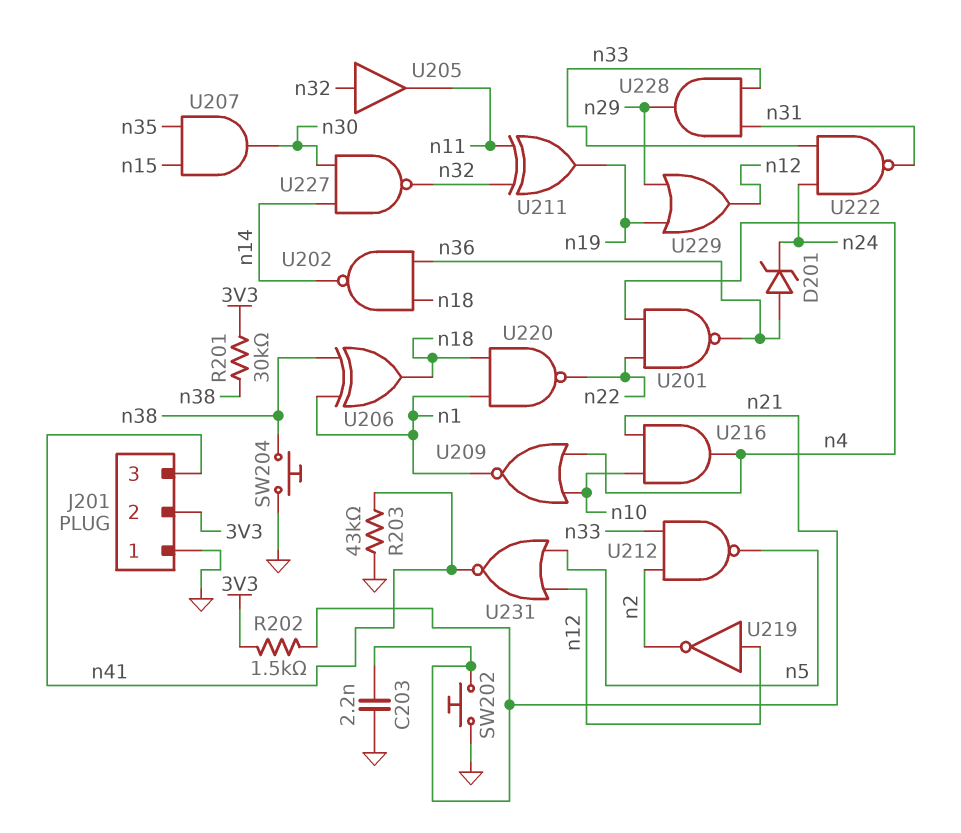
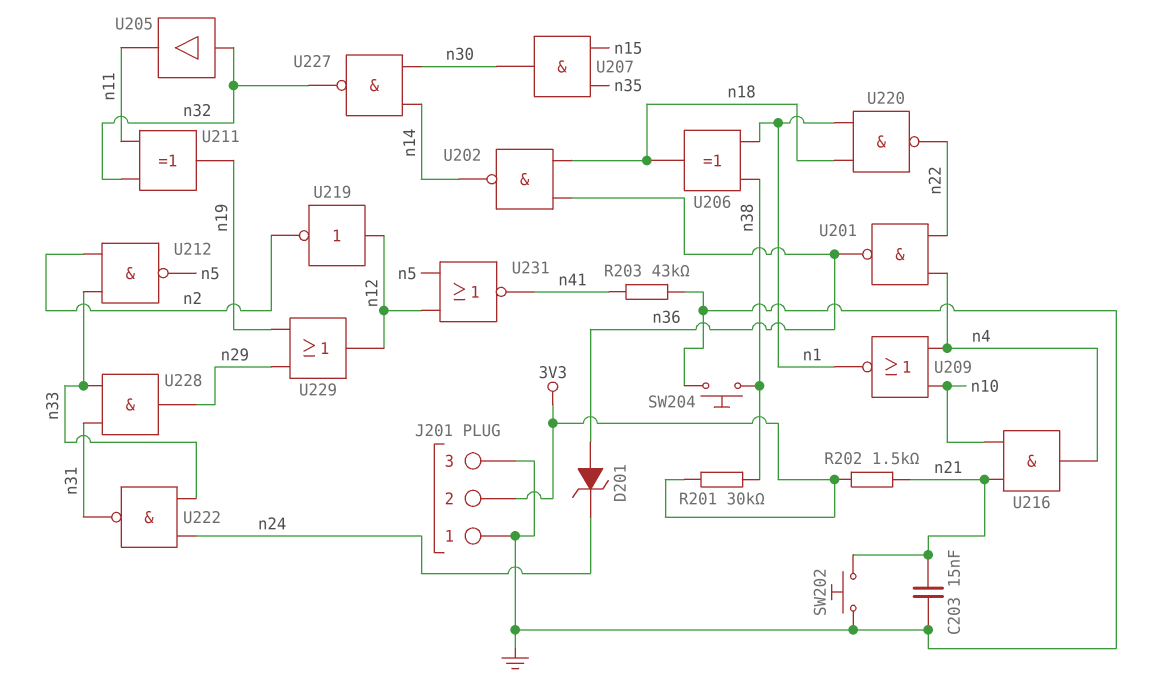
C203: 2.2nF (GND, n21) -> 15nF (GND, n21)
J201 pin 3: n41 -> GND

